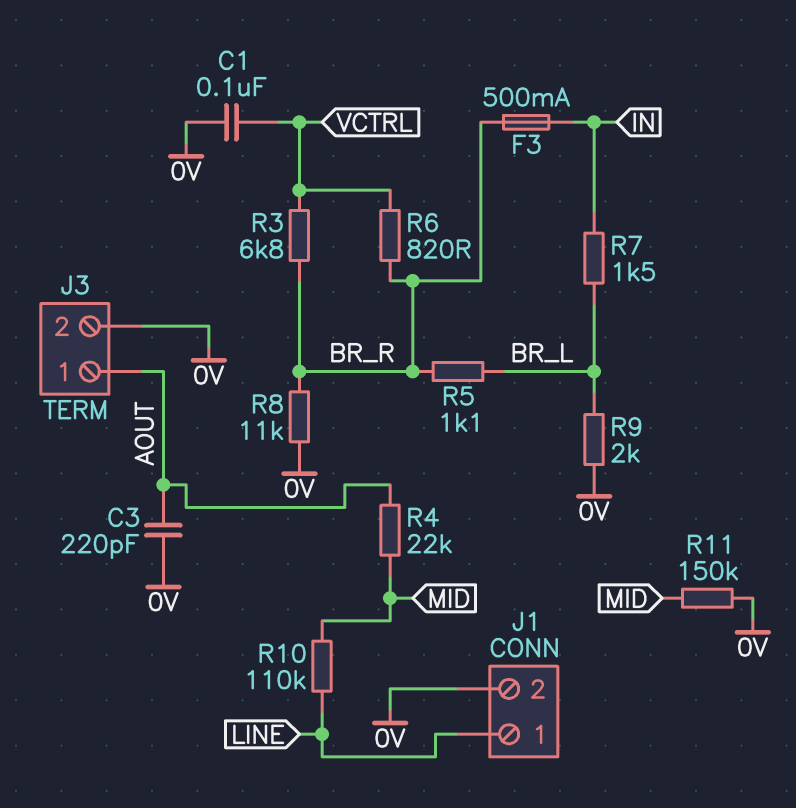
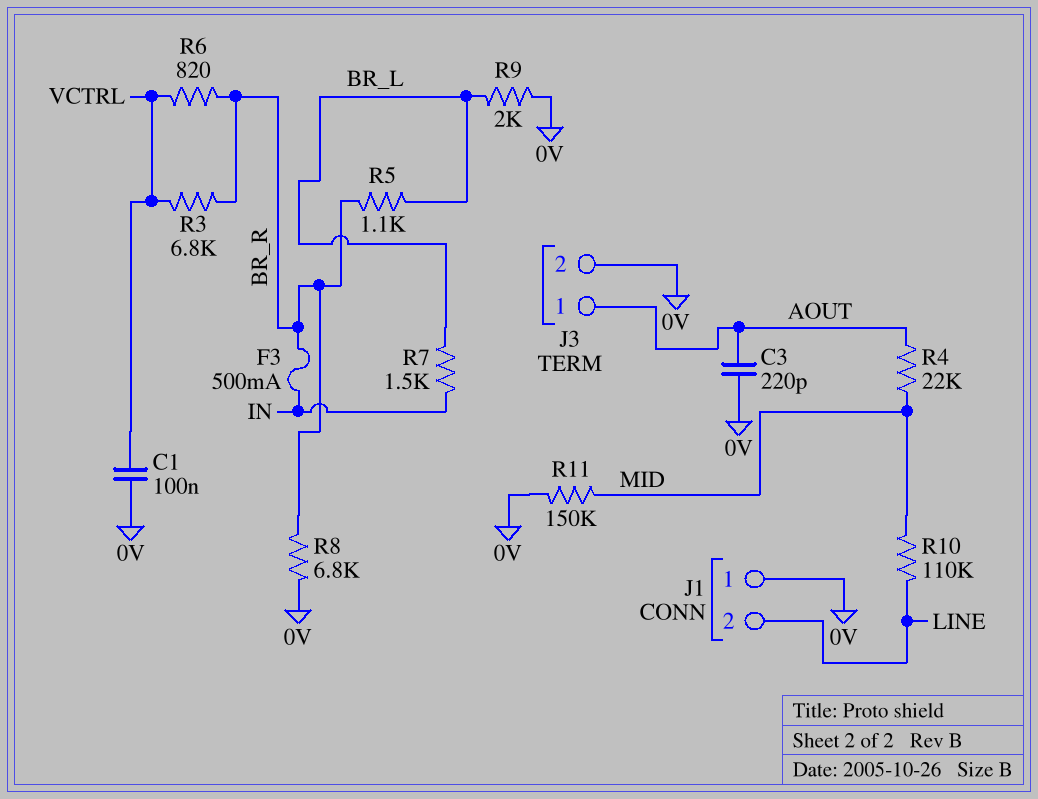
J1 pin 1: LINE -> 0V
J1 pin 2: 0V -> LINE
R8: 11k (0V, BR_R) -> 6.8k (0V, BR_R)

